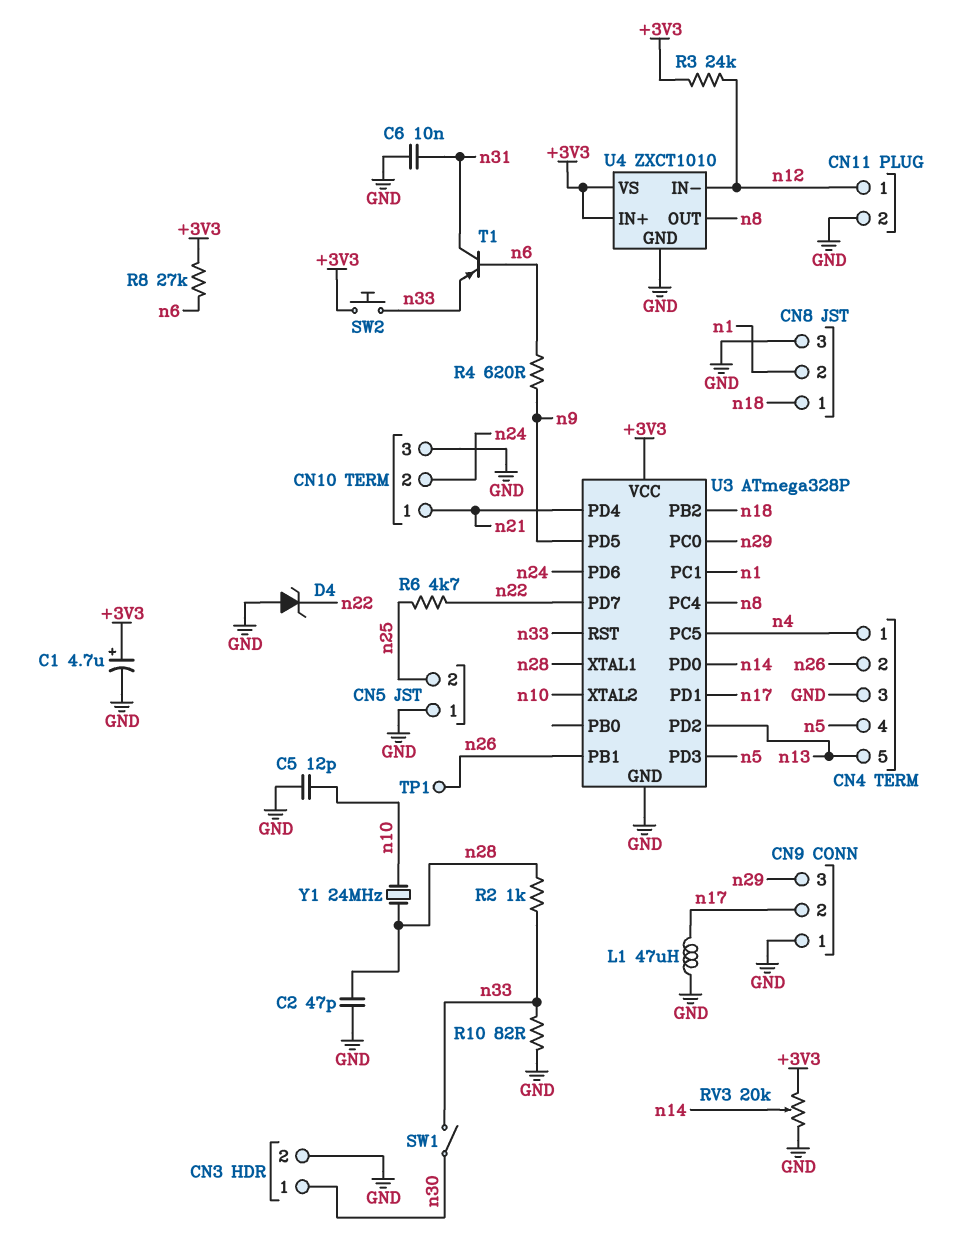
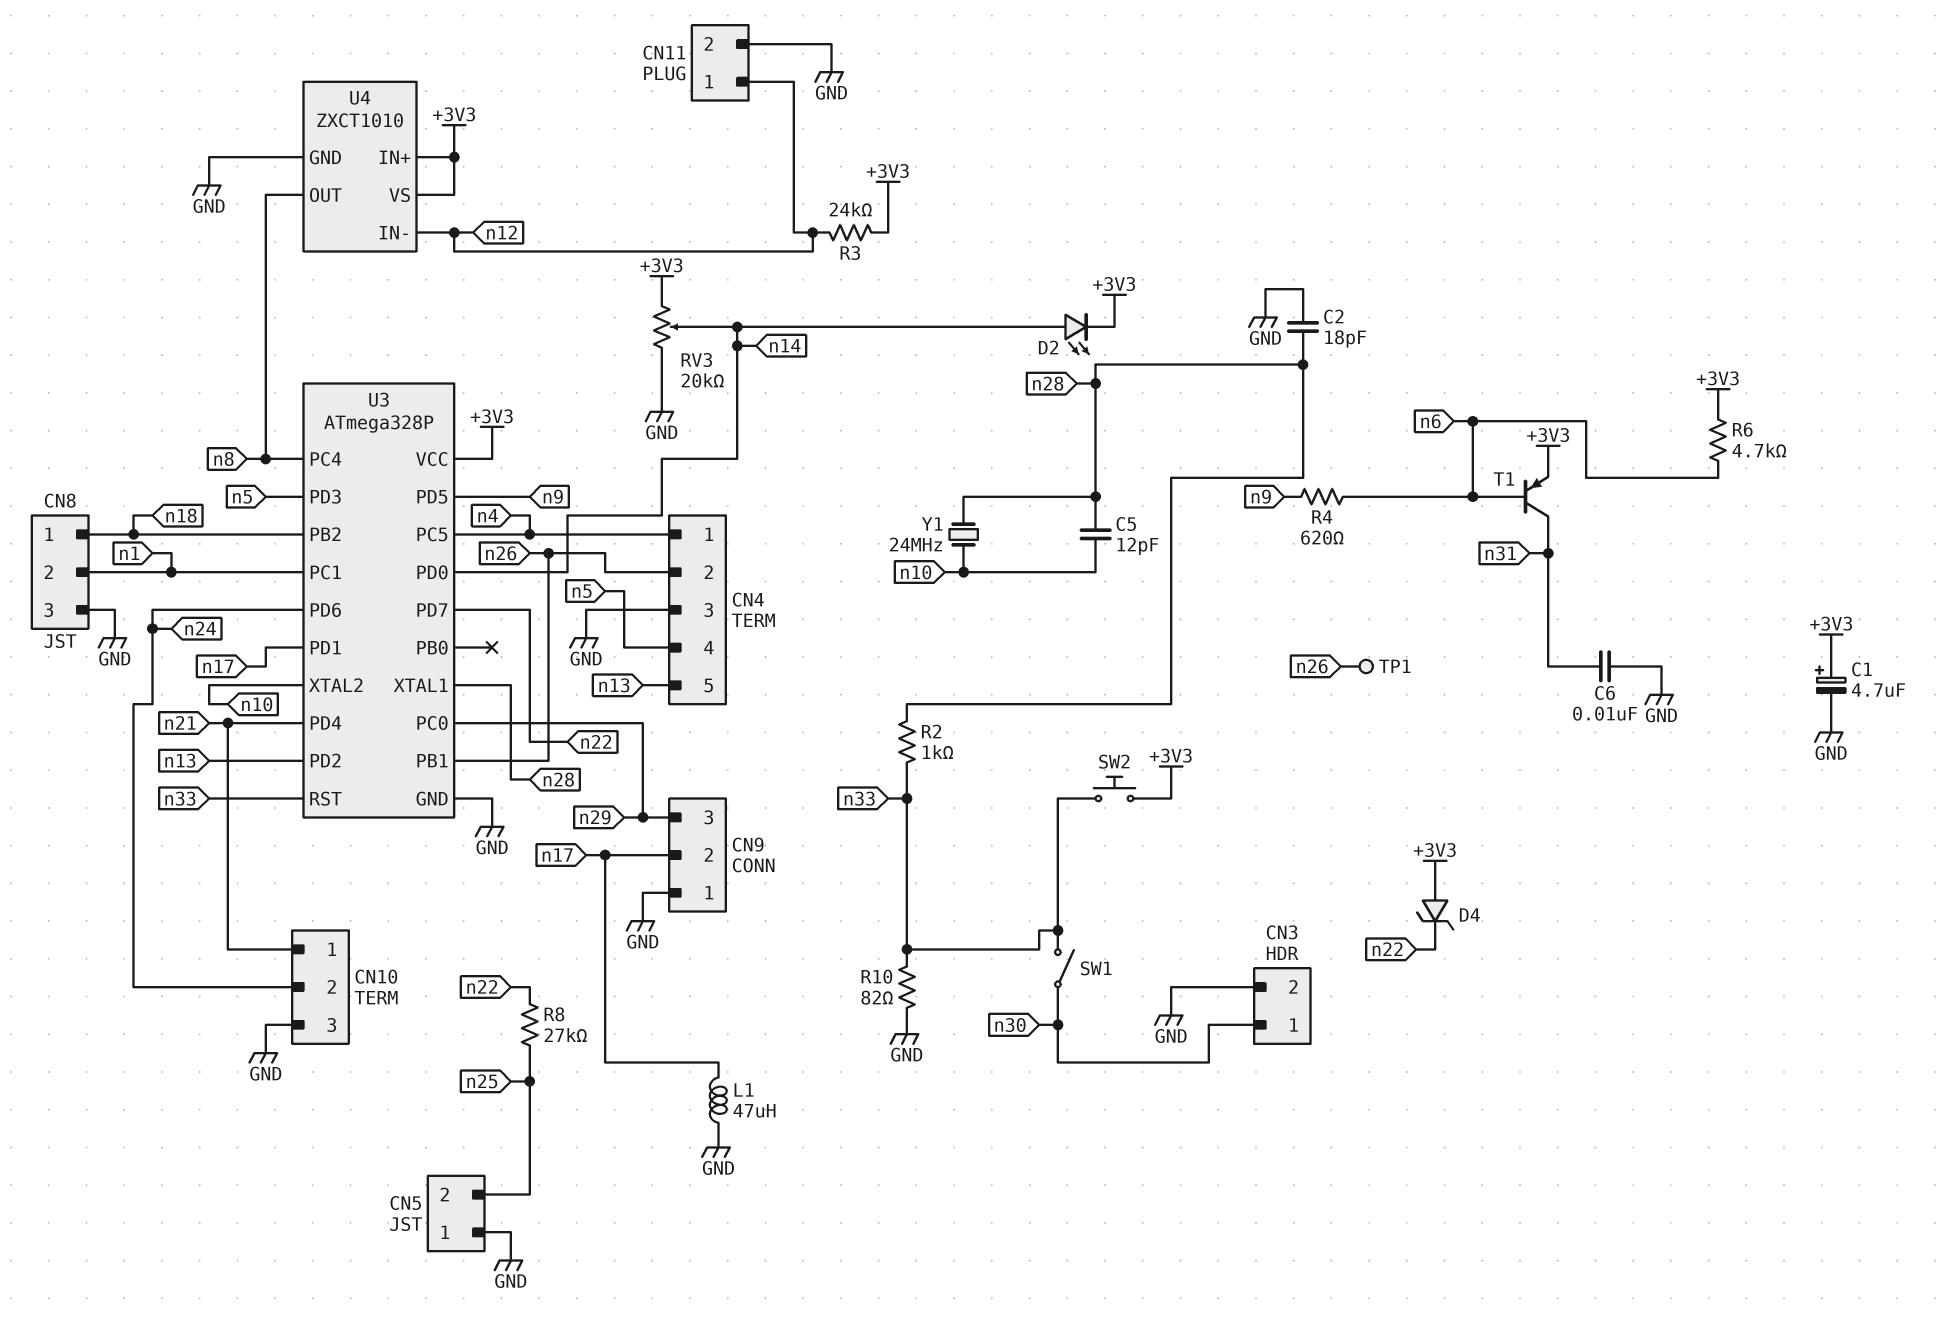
C2: 47pF (GND, n28) -> 18pF (GND, n28)
C5: 12pF (GND, n10) -> 12pF (n10, n28)
D2: none -> LED (A n14, K +3V3)
D4: zener (A GND, K n22) -> zener (A +3V3, K n22)
R6: 4.7k (n22, n25) -> 4.7k (+3V3, n6)
R8: 27k (+3V3, n6) -> 27k (n22, n25)
T1: PNP (B n6, C n31, E n33) -> PNP (B n6, C n31, E +3V3)

